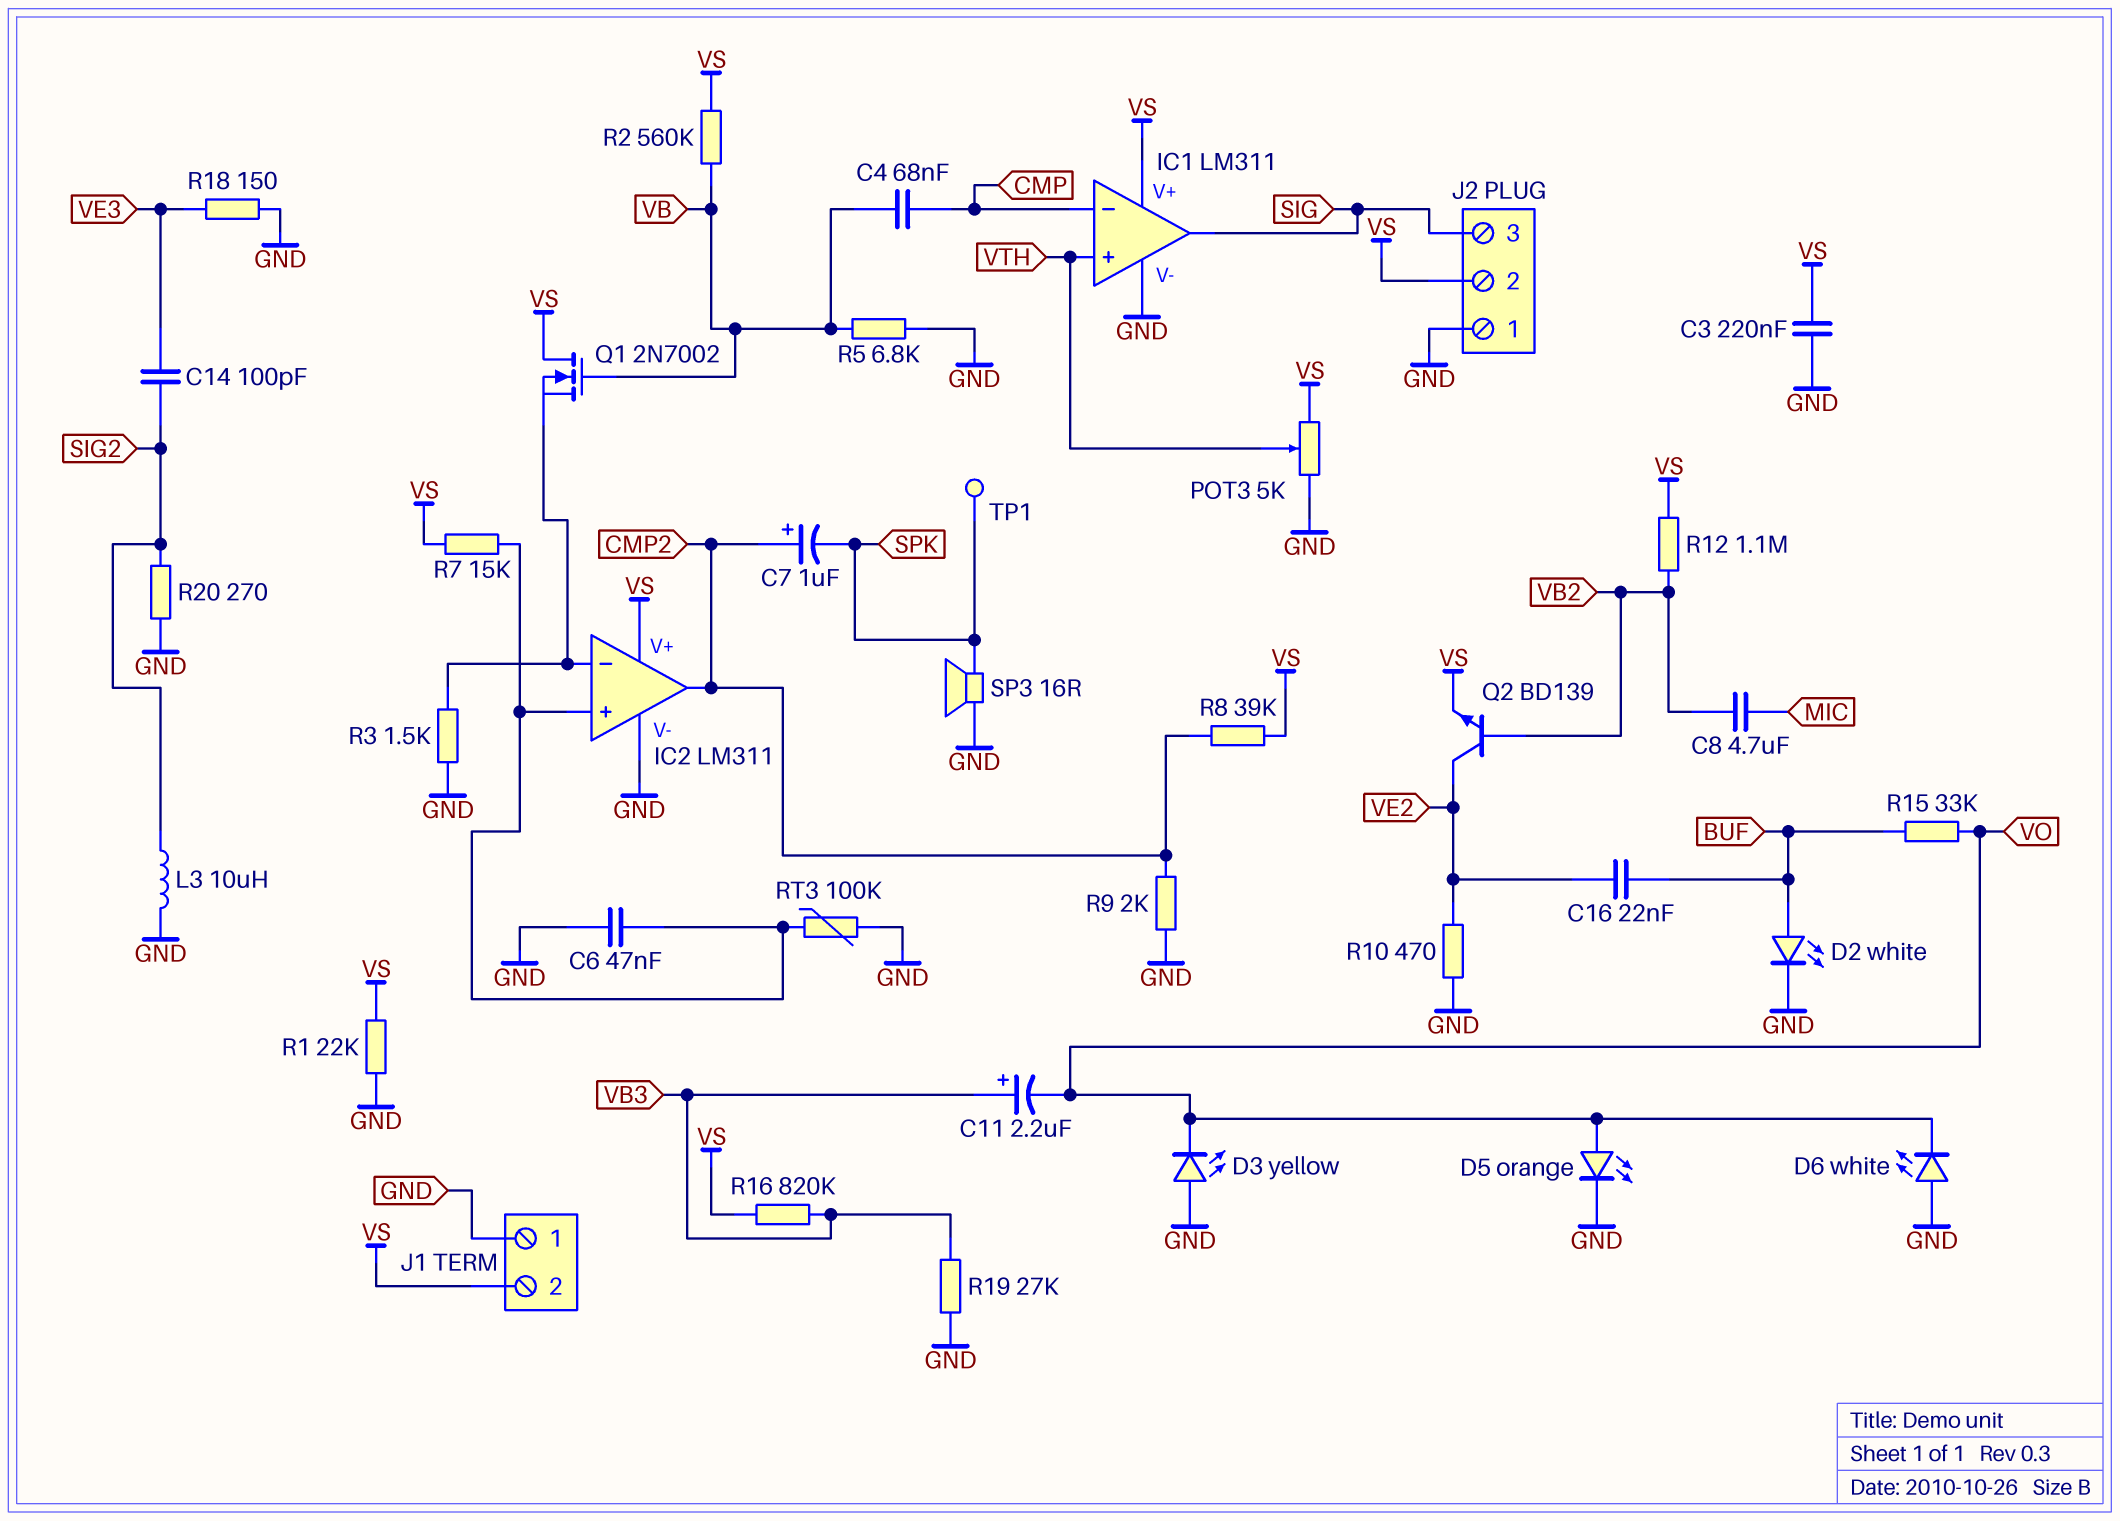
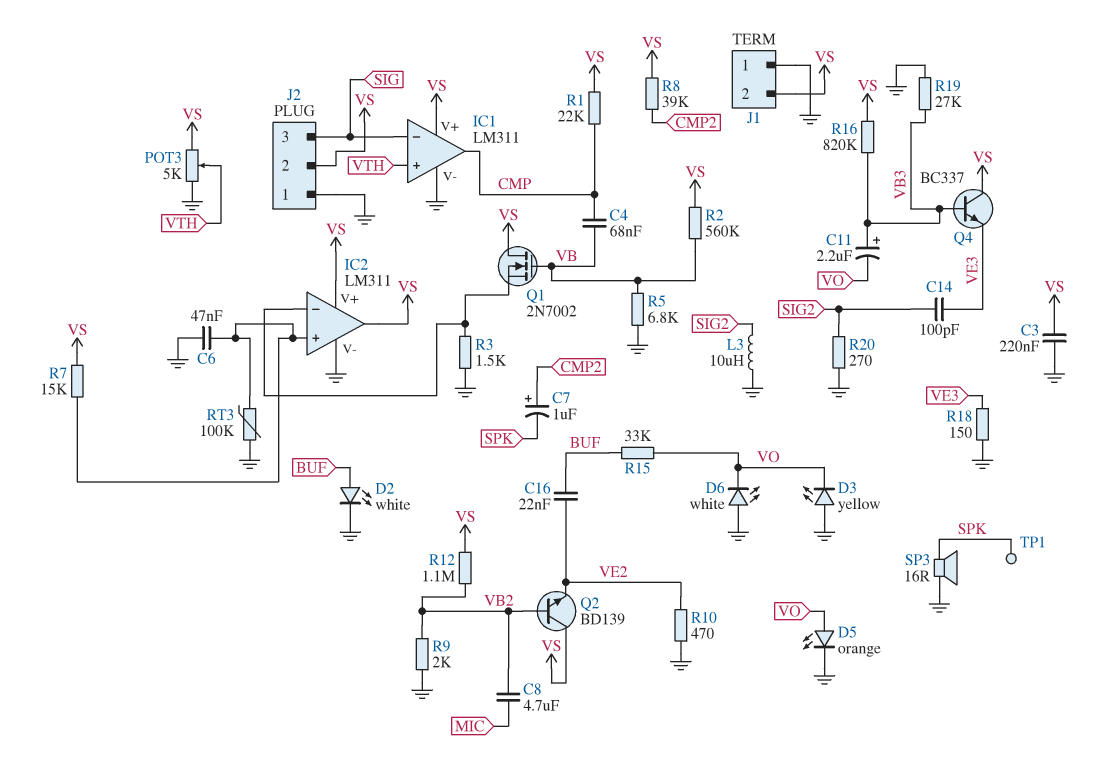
IC1 pin in-: CMP -> SIG
IC1 pin out: SIG -> CMP
IC2 pin out: CMP2 -> VS
Q2: NPN BD139 (B VB2, C VE2, E VS) -> NPN BD139 (B VB2, C VS, E VE2)
Q4: none -> NPN BC337 (B VB3, C VS, E VE3)
R1: 22k (GND, VS) -> 22k (CMP, VS)
R9: 2k (CMP2, GND) -> 2k (GND, VB2)

